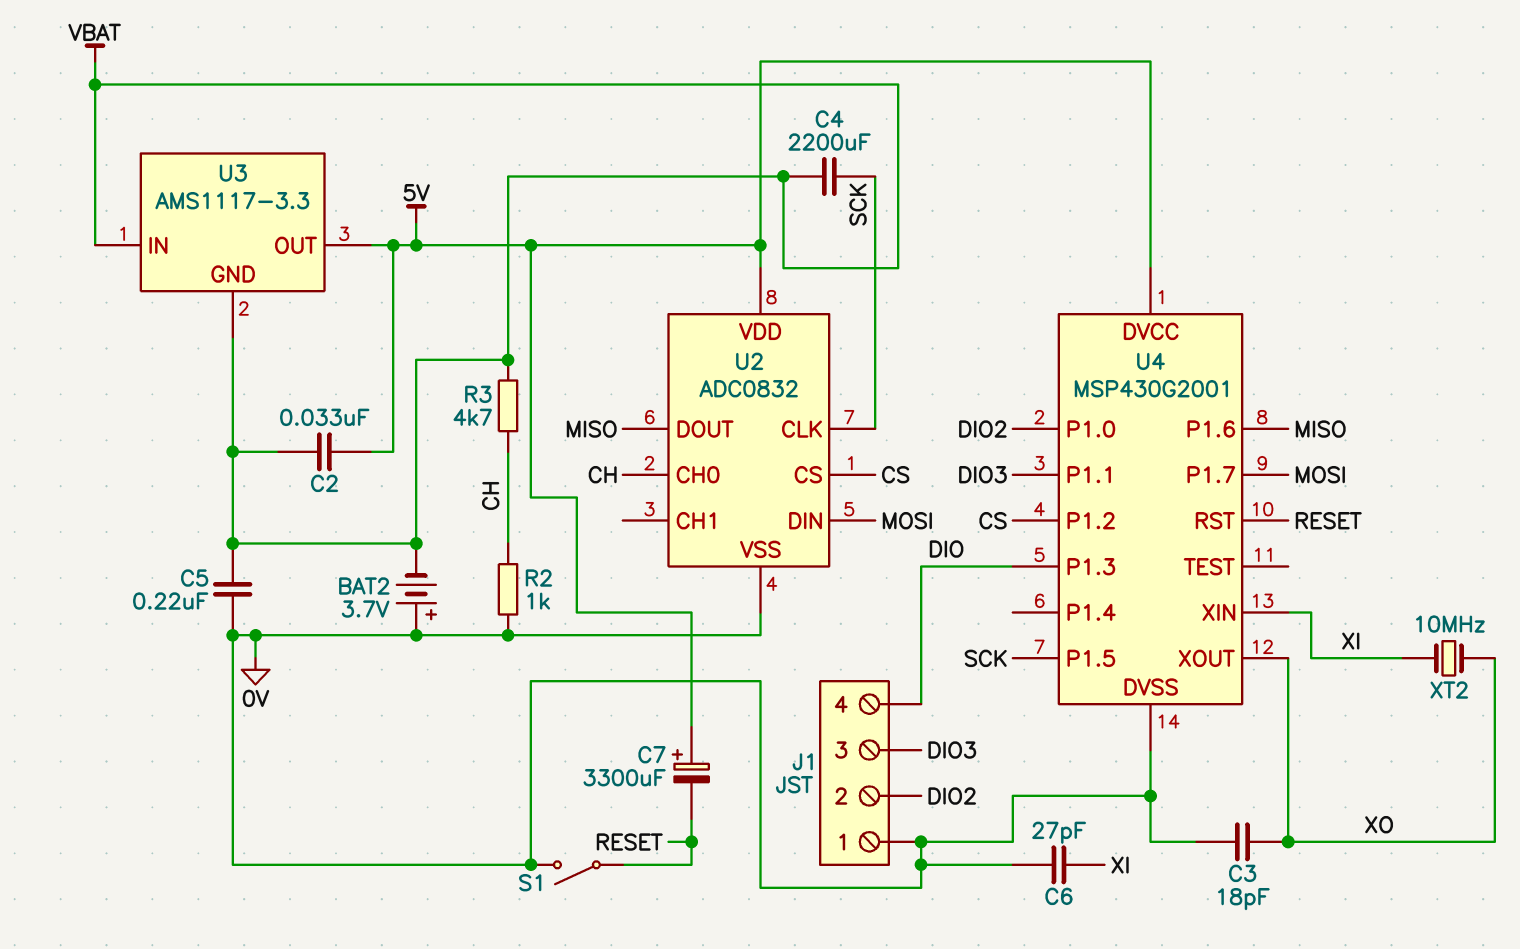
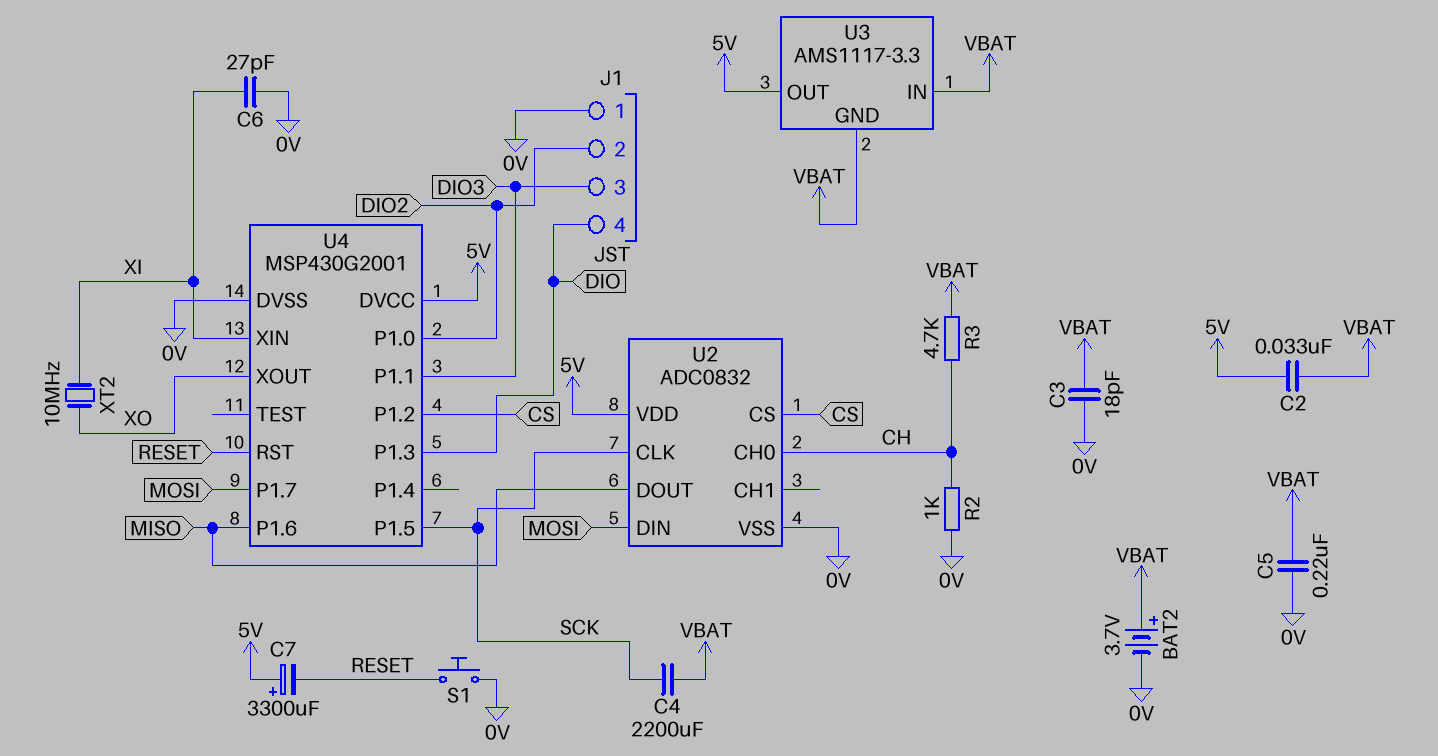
BAT2: 3.7V (plus 0V, minus VBAT) -> 3.7V (plus VBAT, minus 0V)
C3: 18pF (0V, XO) -> 18pF (0V, VBAT)
S1: switch (0V, RESET) -> button (0V, RESET)

